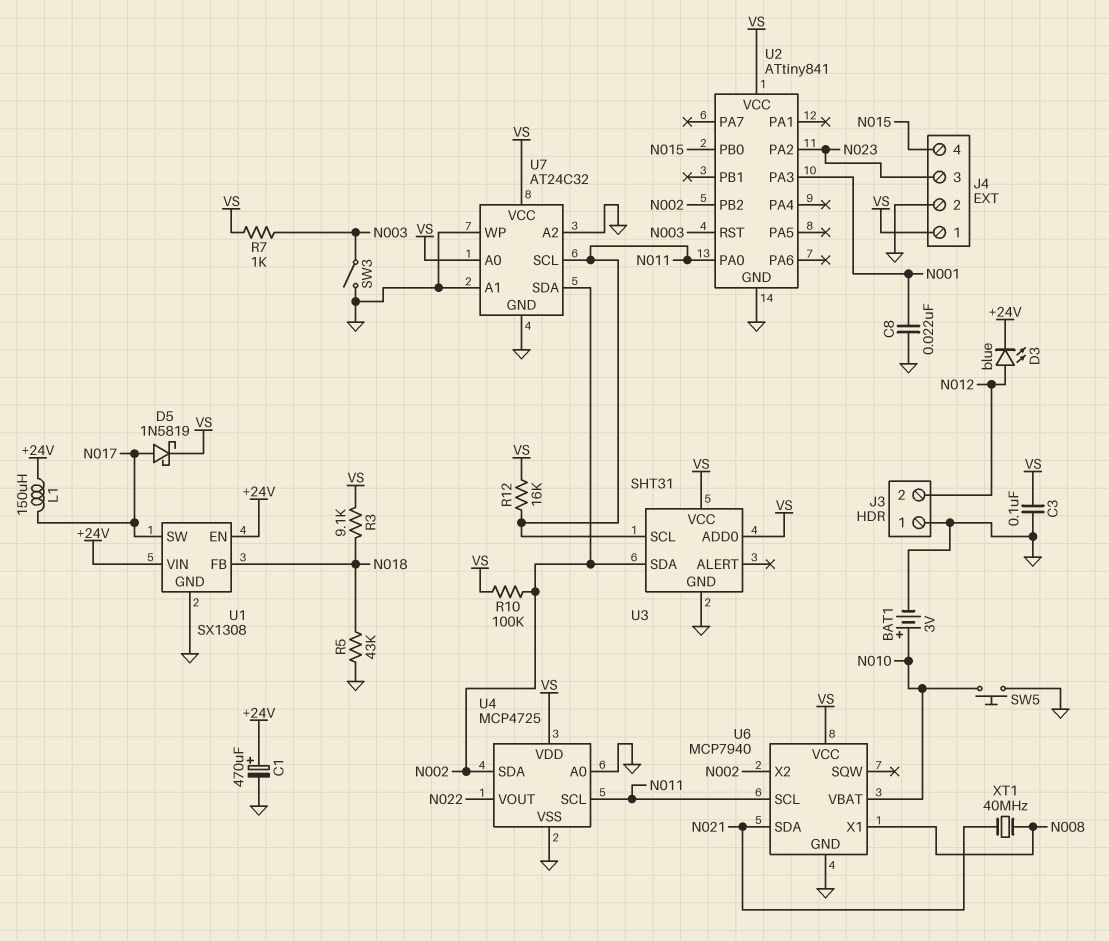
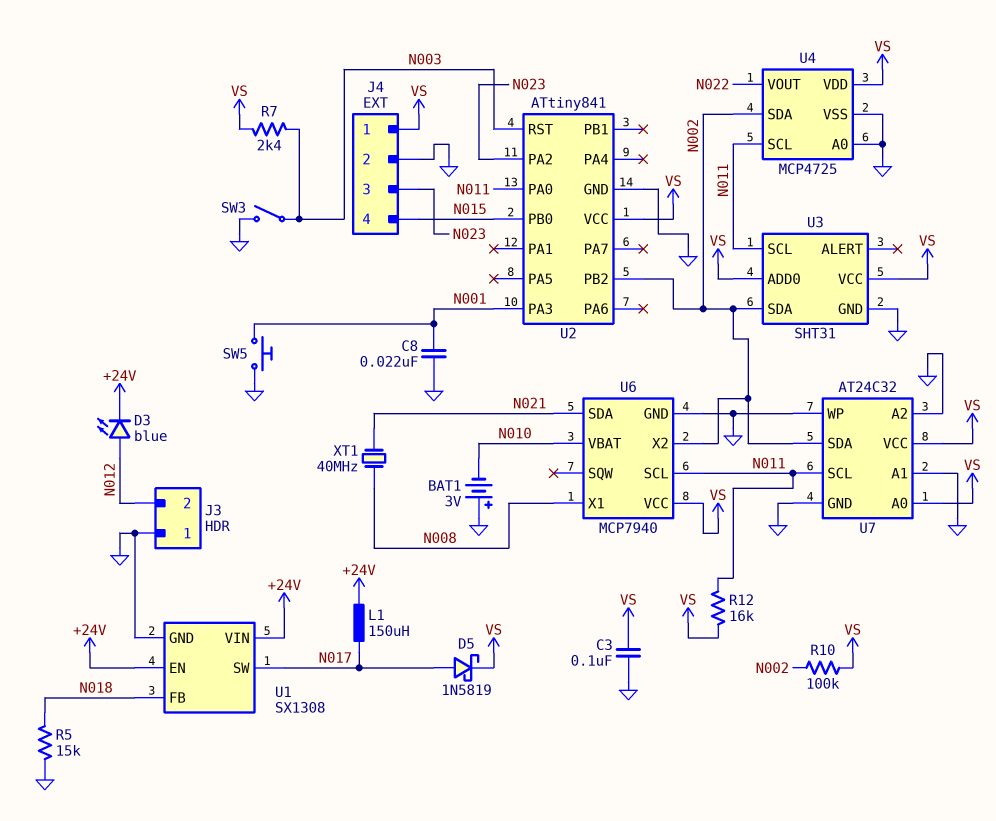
BAT1: 3V (plus N010, minus GND) -> 3V (plus GND, minus N010)
C1: 470uF (plus +24V, minus GND) -> none
R3: 9.1k (N018, VS) -> none
R5: 43k (GND, N018) -> 15k (GND, N018)
R7: 1k (N003, VS) -> 2.4k (N003, VS)
SW5: button (GND, N010) -> button (GND, N001)

